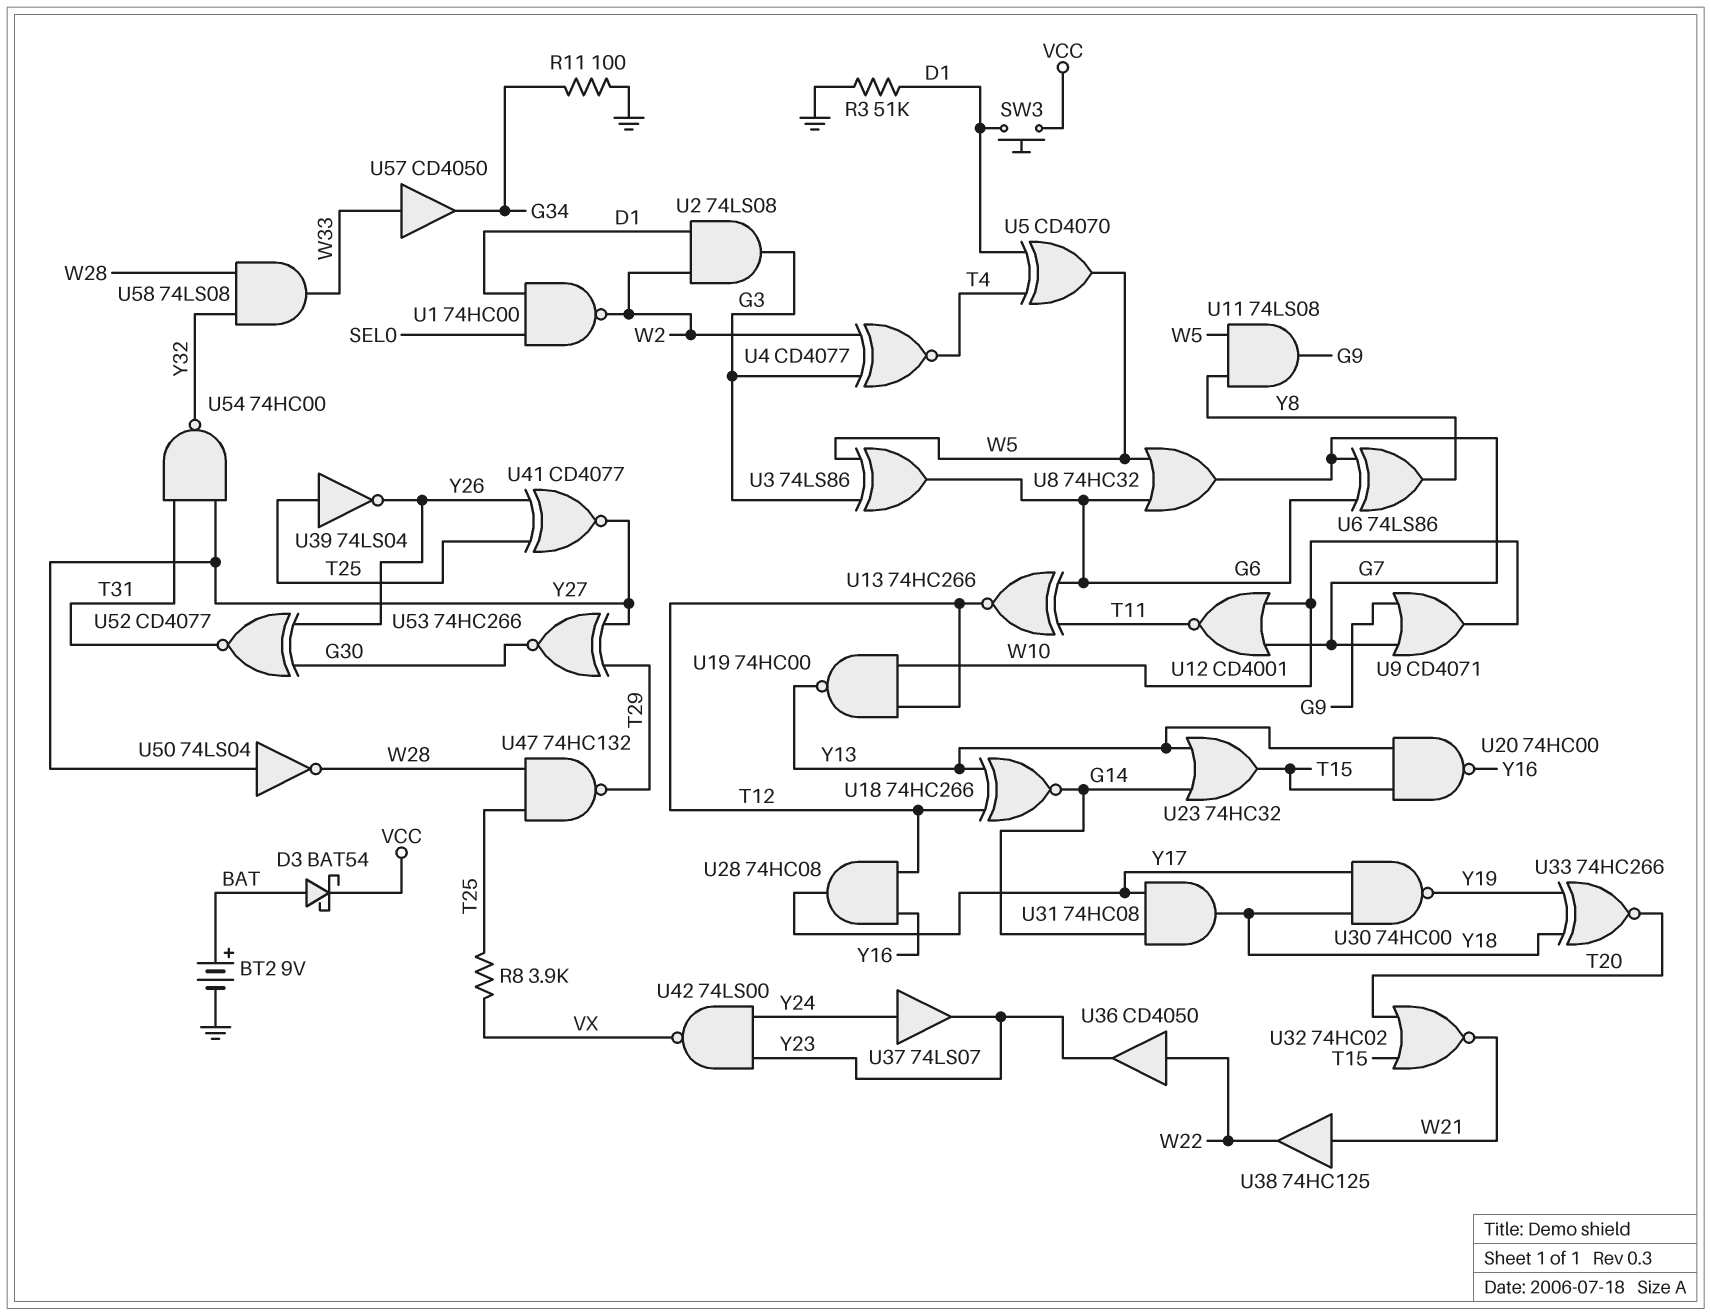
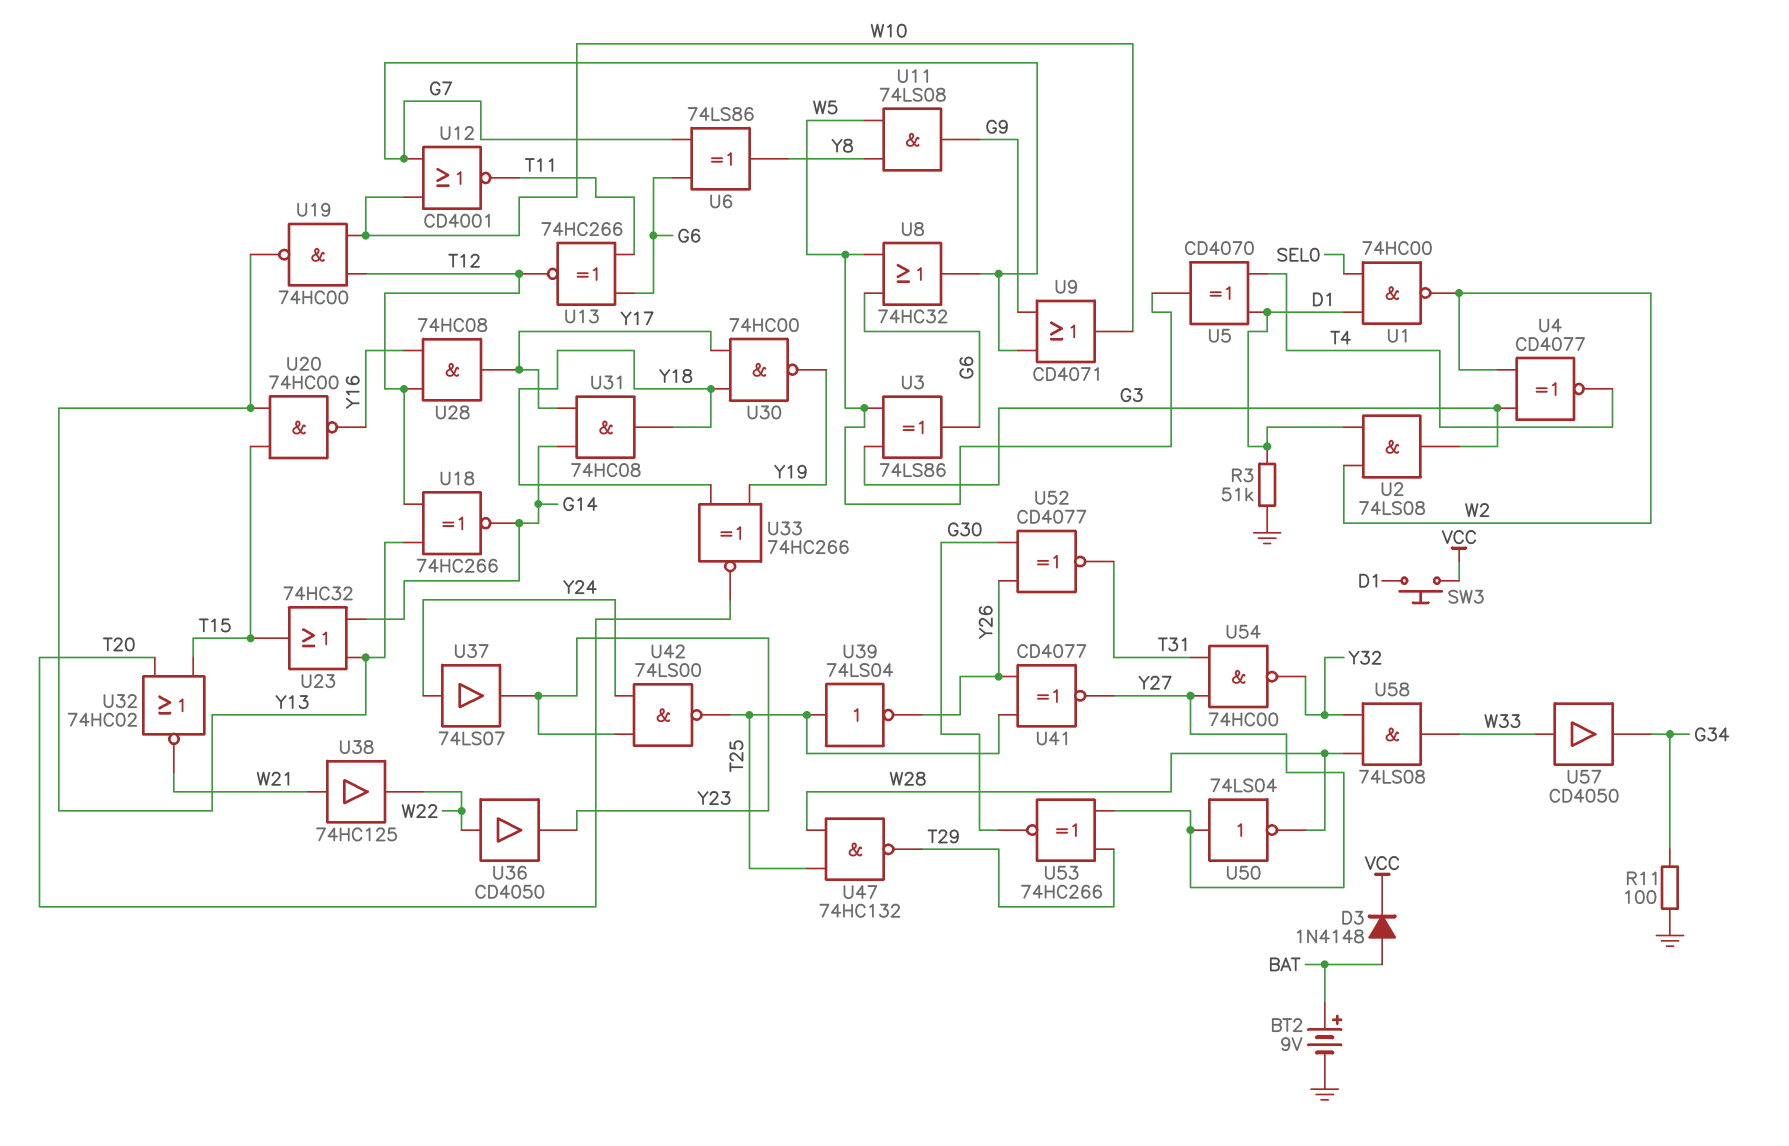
D3: schottky BAT54 (A BAT, K VCC) -> diode 1N4148 (A BAT, K VCC)
R8: 3.9k (T25, VX) -> none
U42: NAND 74LS00 (in Y23, in Y24, out VX) -> NAND 74LS00 (in Y23, in Y24, out T25)

